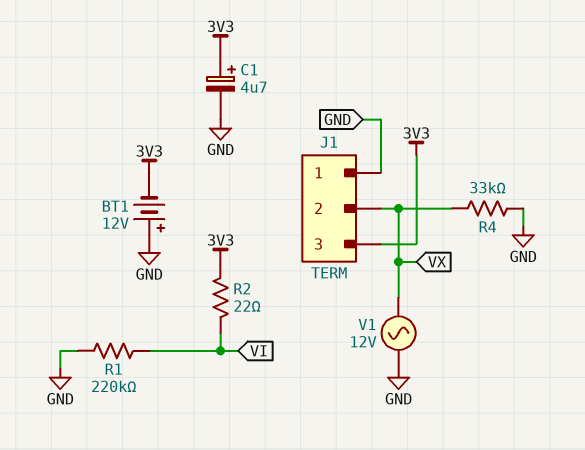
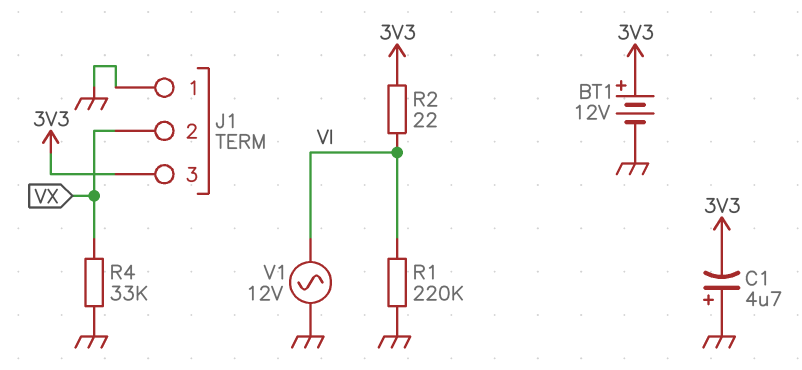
BT1: 12V (plus GND, minus 3V3) -> 12V (plus 3V3, minus GND)
C1: 4.7uF (plus 3V3, minus GND) -> 4.7uF (plus GND, minus 3V3)
V1: AC 12V (GND, VX) -> AC 12V (GND, VI)

